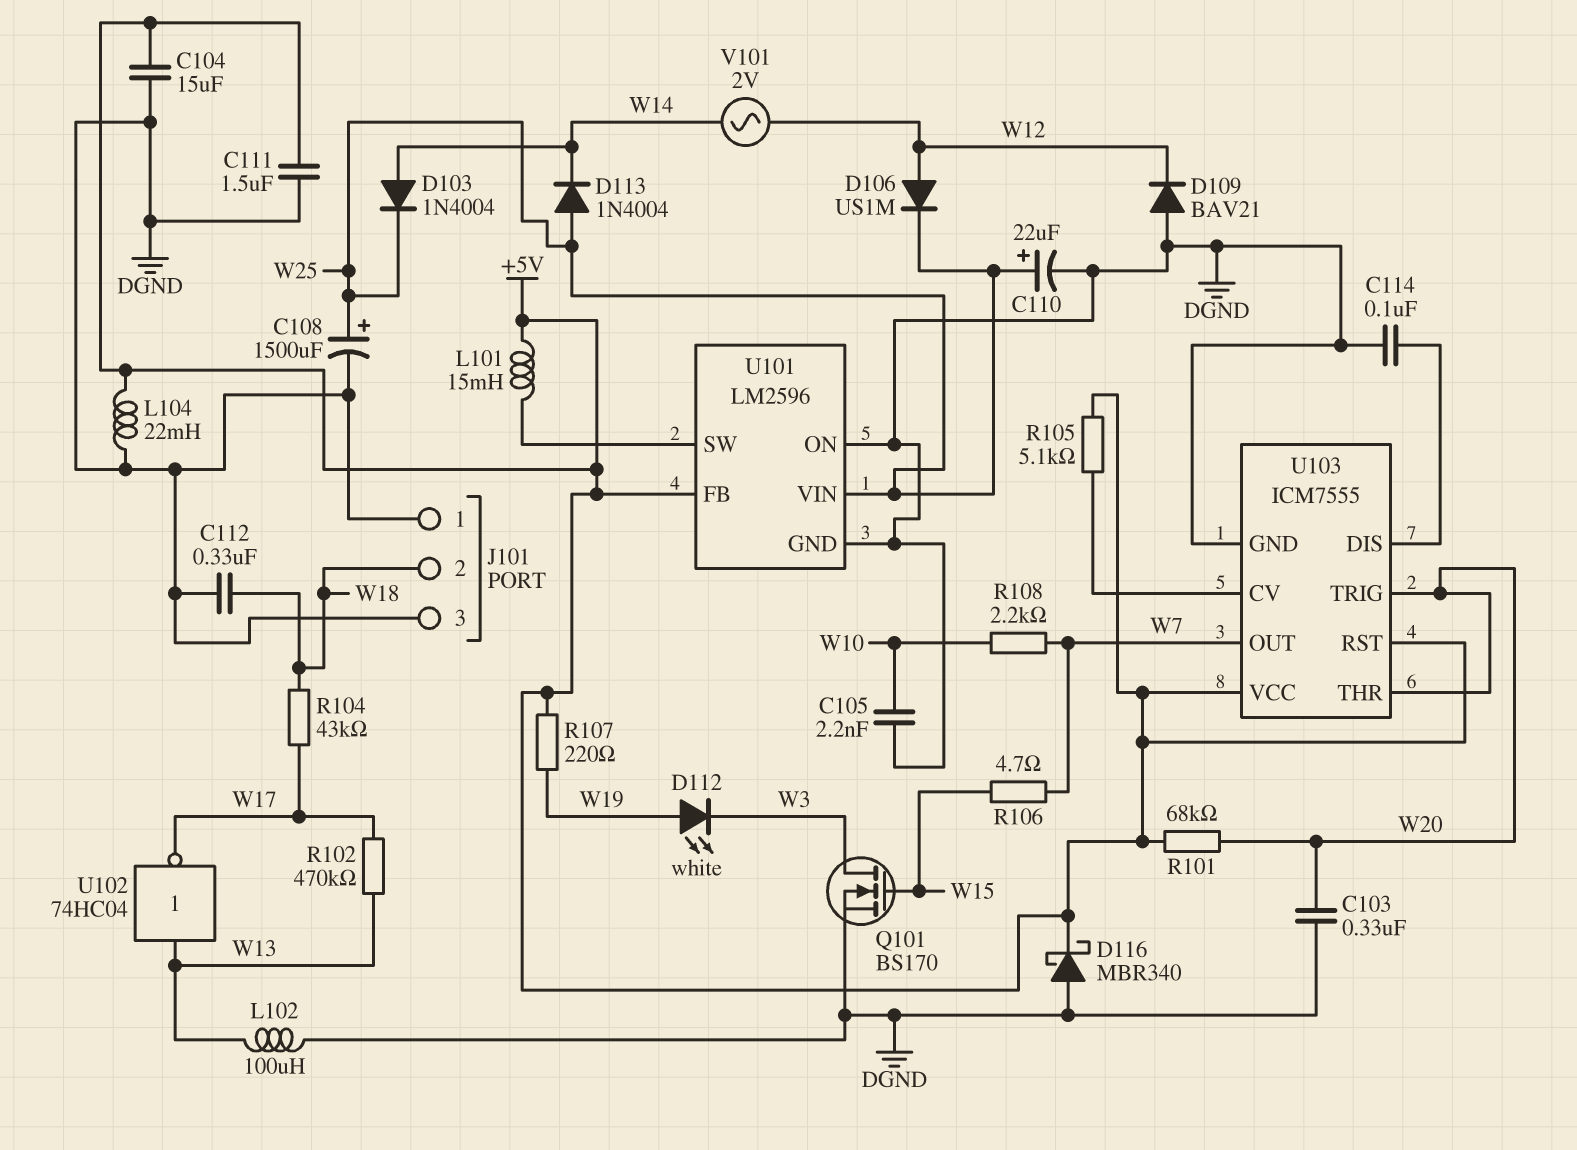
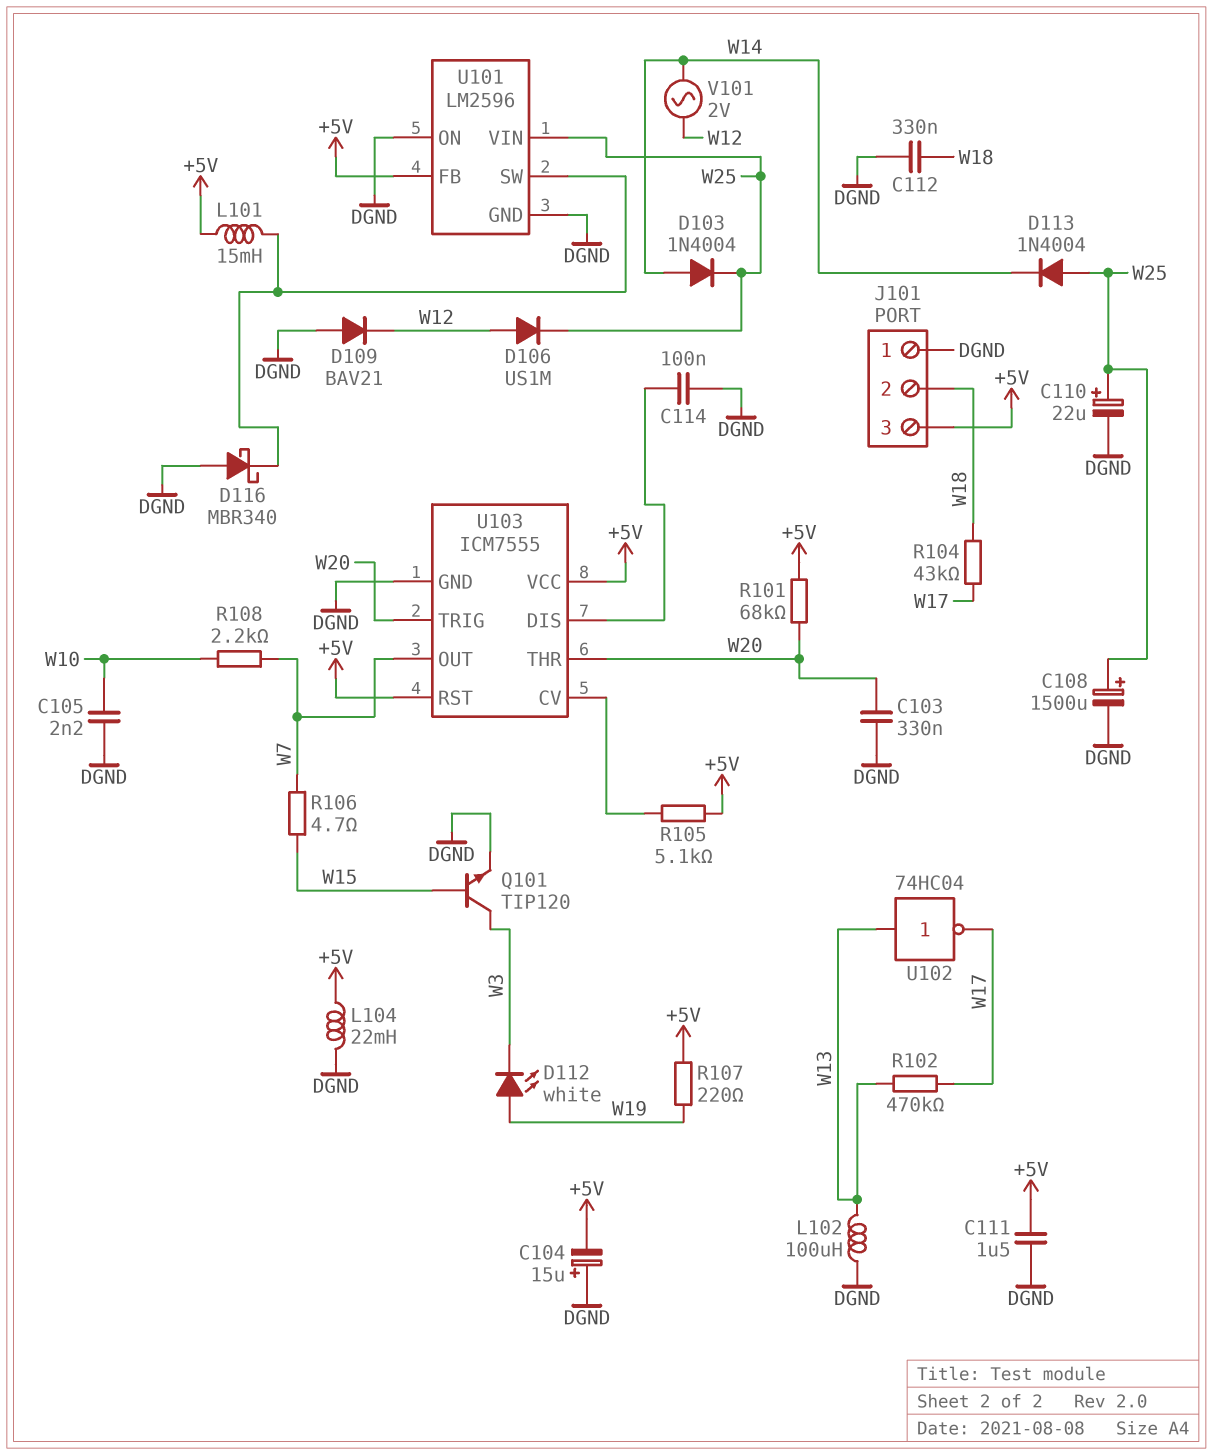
C104: 15uF (+5V, DGND) -> 15uF (plus DGND, minus +5V)
D116: schottky MBR340 (A DGND, K +5V) -> schottky MBR340 (A DGND, K U101/SW)
J101 pin 3: DGND -> +5V
Q101: NMOS BS170 (G W15, D W3, S DGND) -> NPN TIP120 (B W15, C W3, E DGND)

